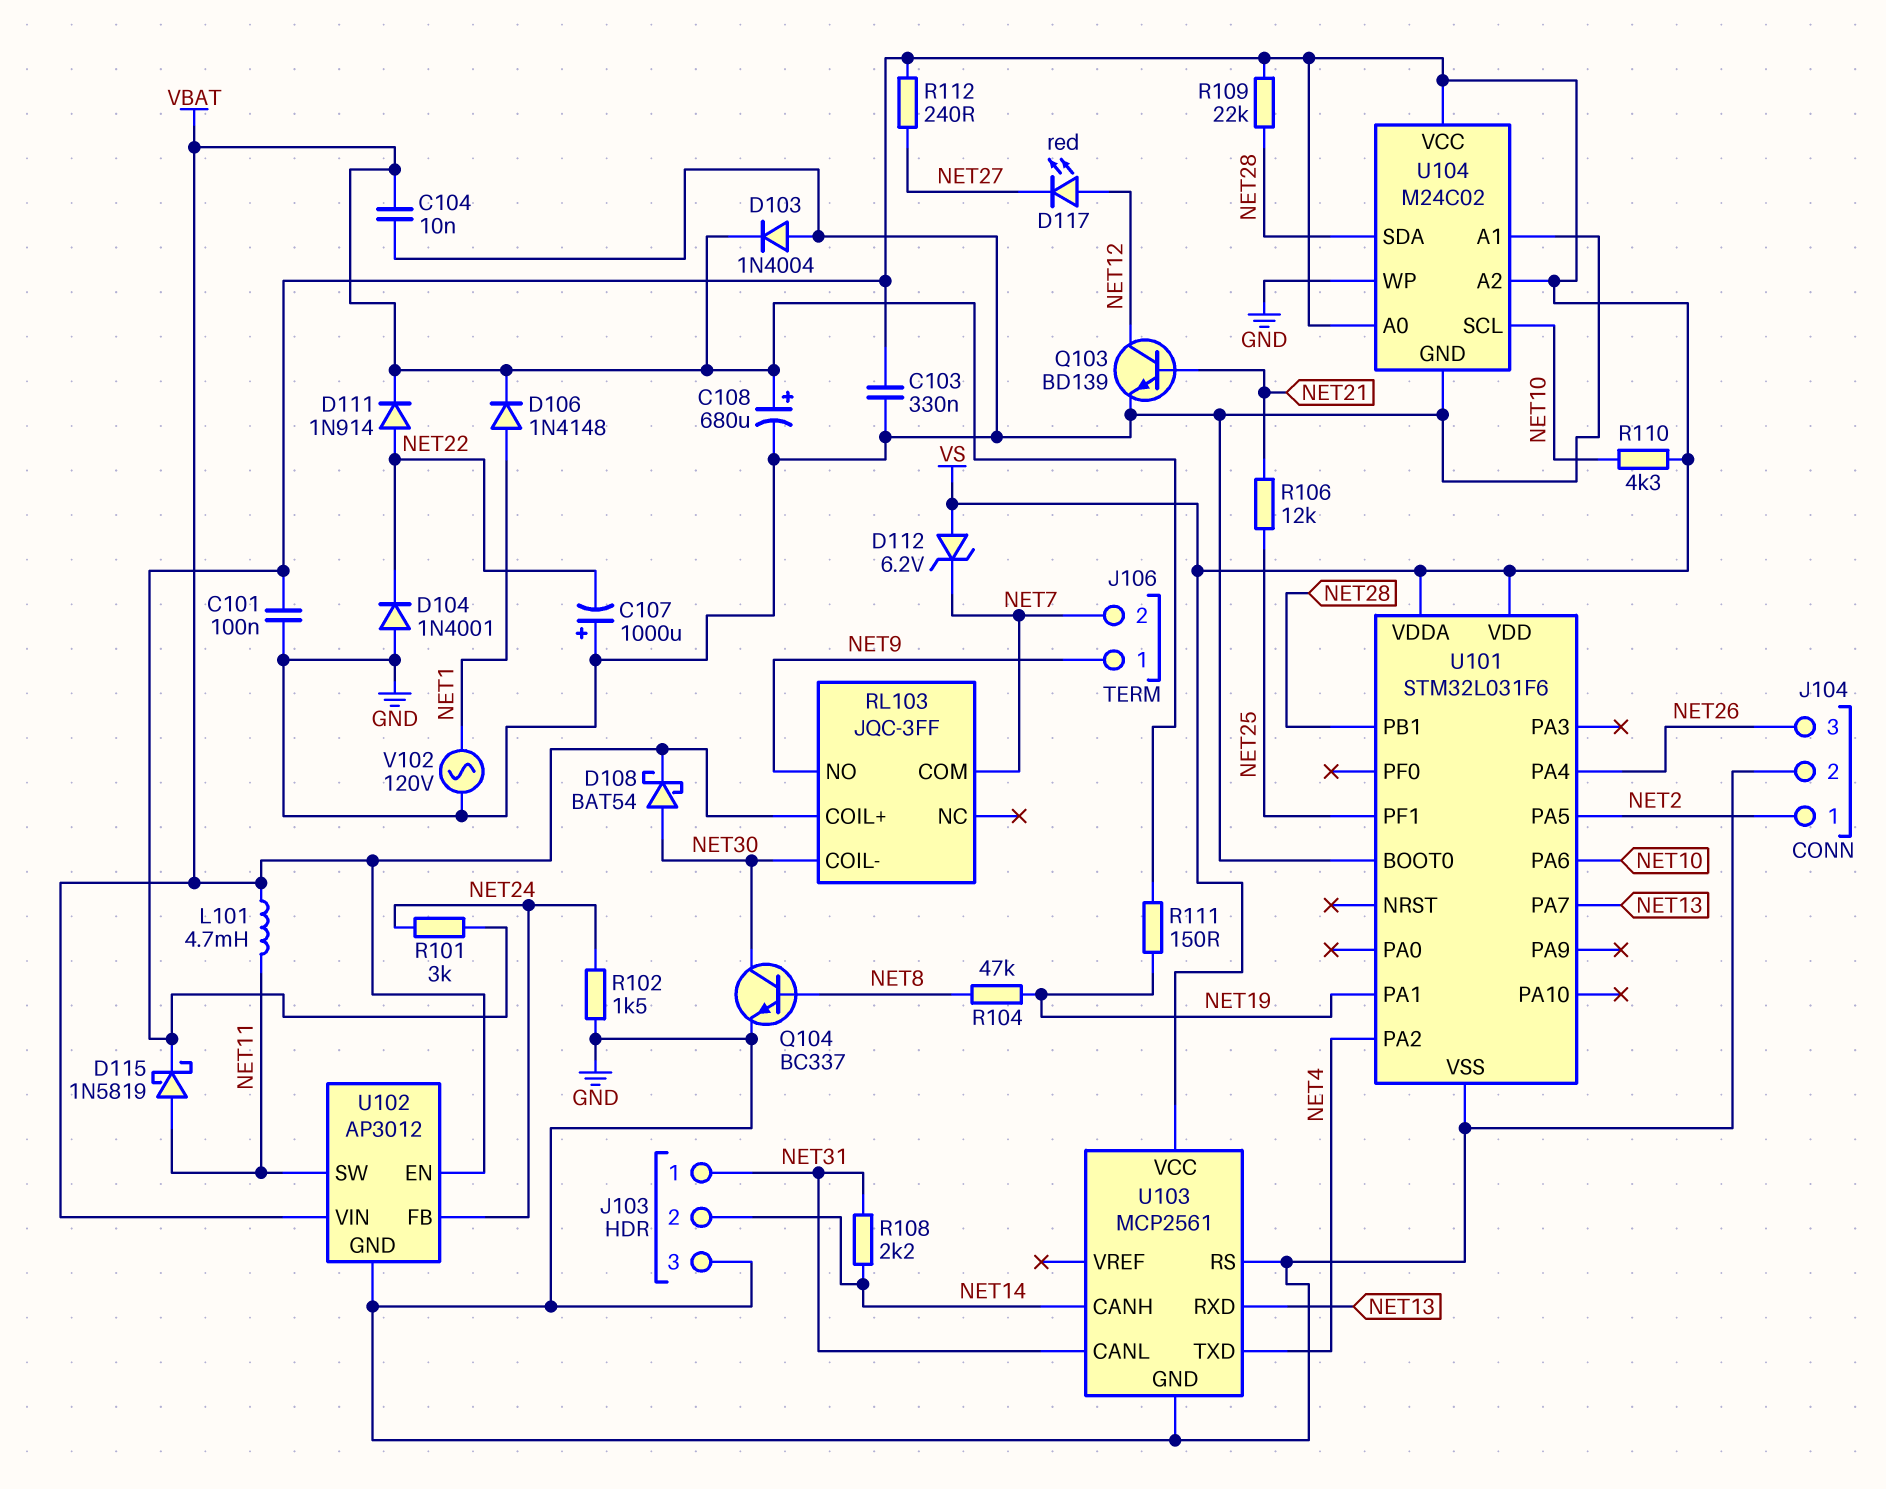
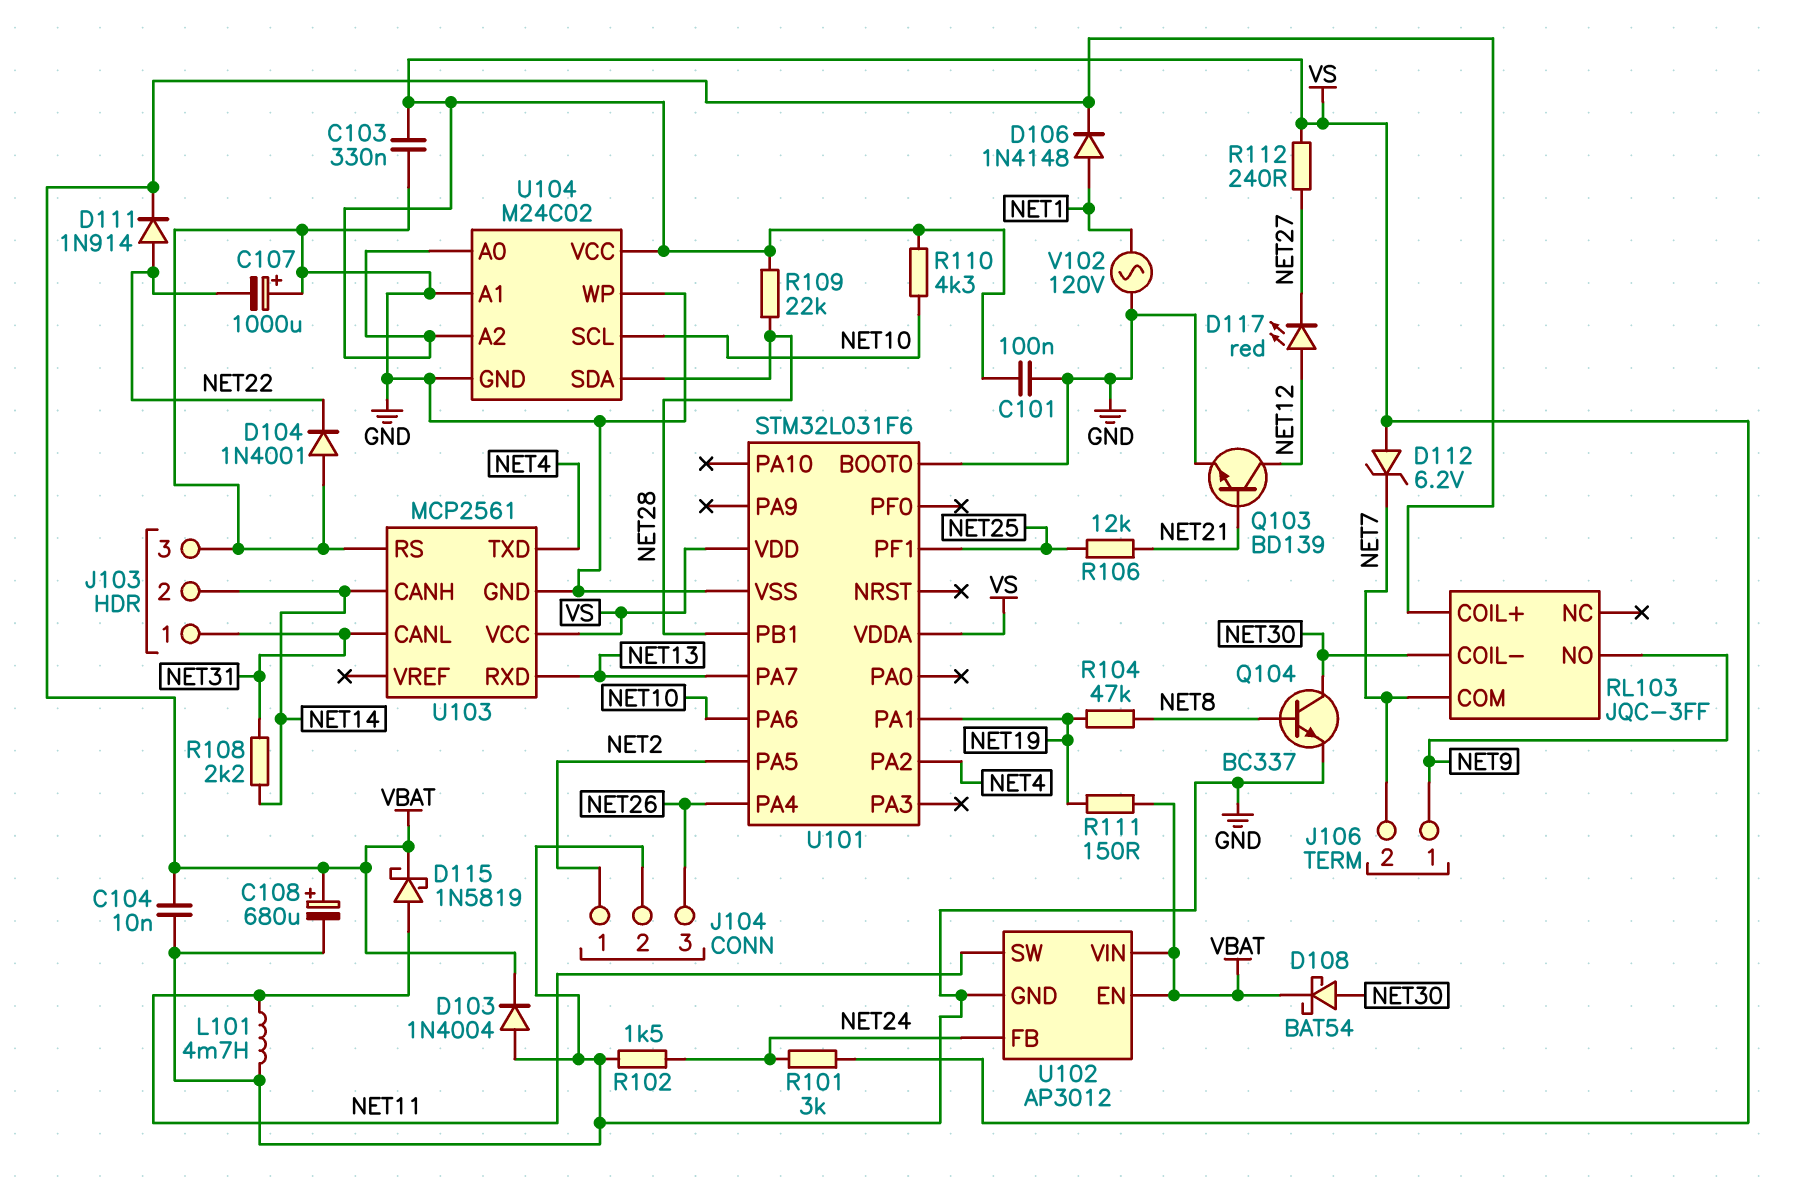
D115: schottky 1N5819 (A NET11, K VS) -> schottky 1N5819 (A NET11, K VBAT)
L101: 4.7mH (NET11, VBAT) -> 4.7mH (GND, NET11)

